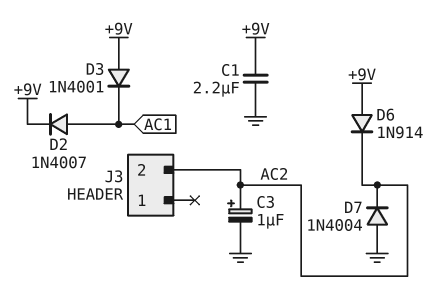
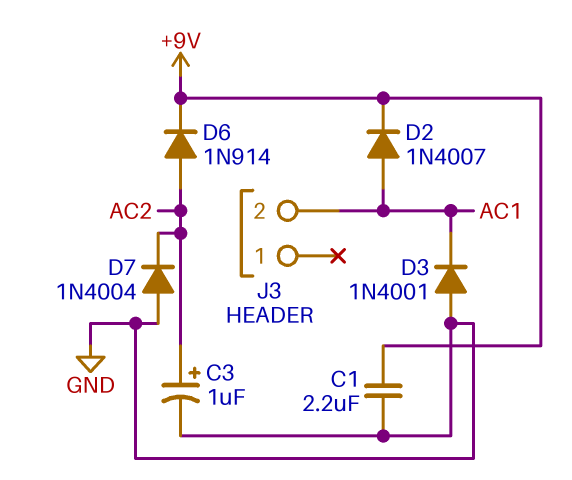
D3: diode 1N4001 (A +9V, K AC1) -> diode 1N4001 (A GND, K AC1)
D6: diode 1N914 (A +9V, K AC2) -> diode 1N914 (A AC2, K +9V)
J3 pin 2: AC2 -> AC1

